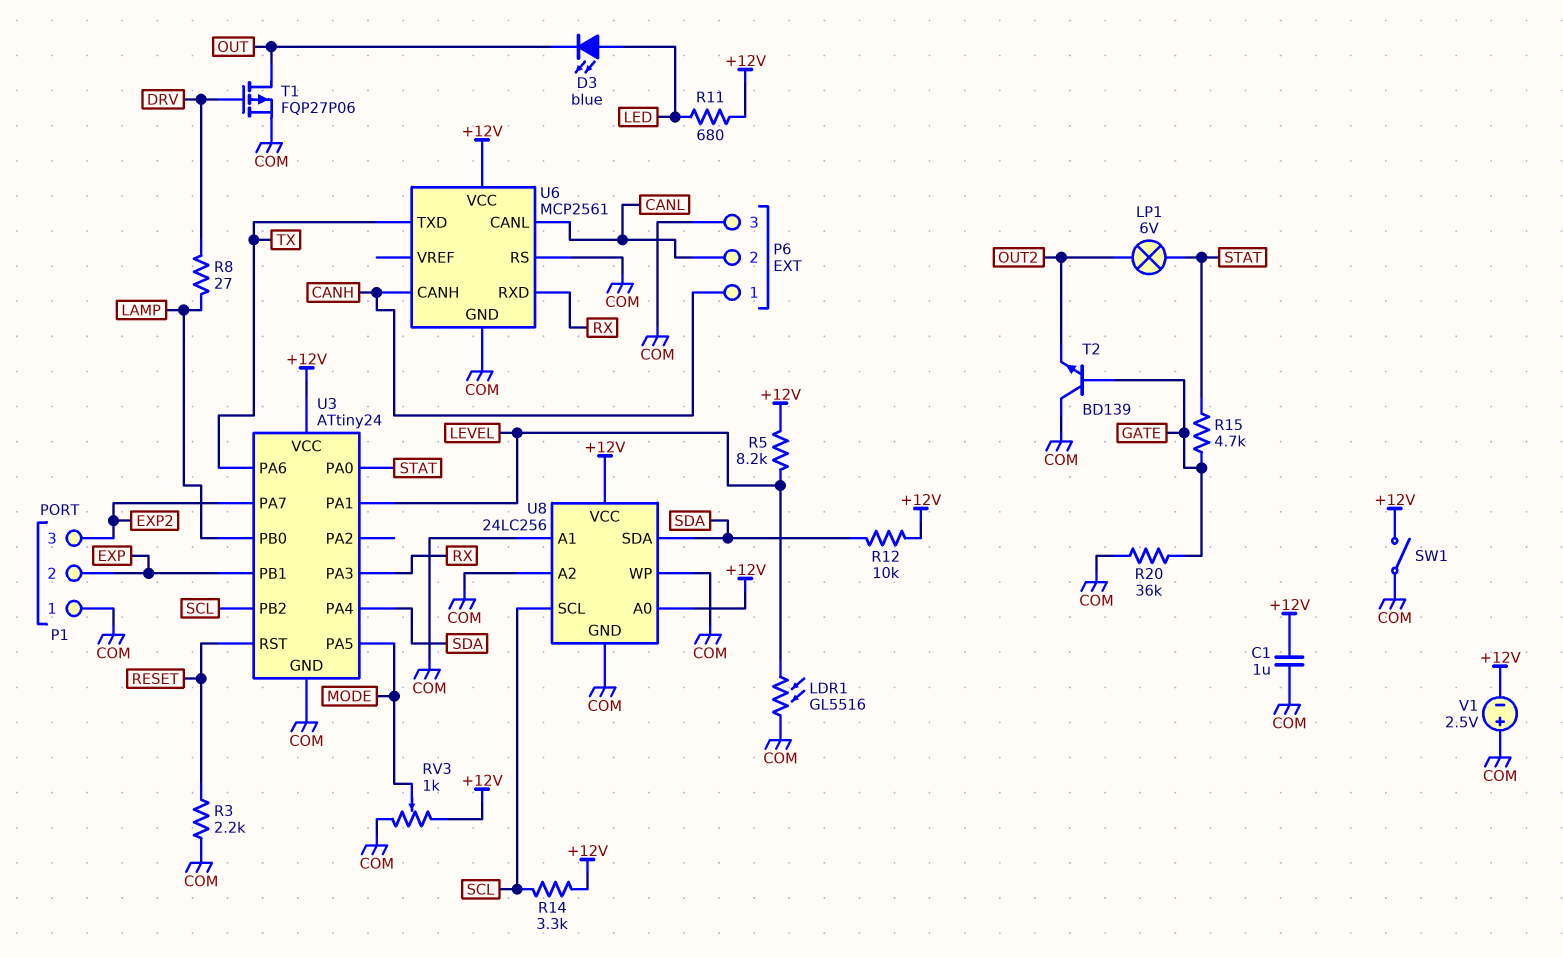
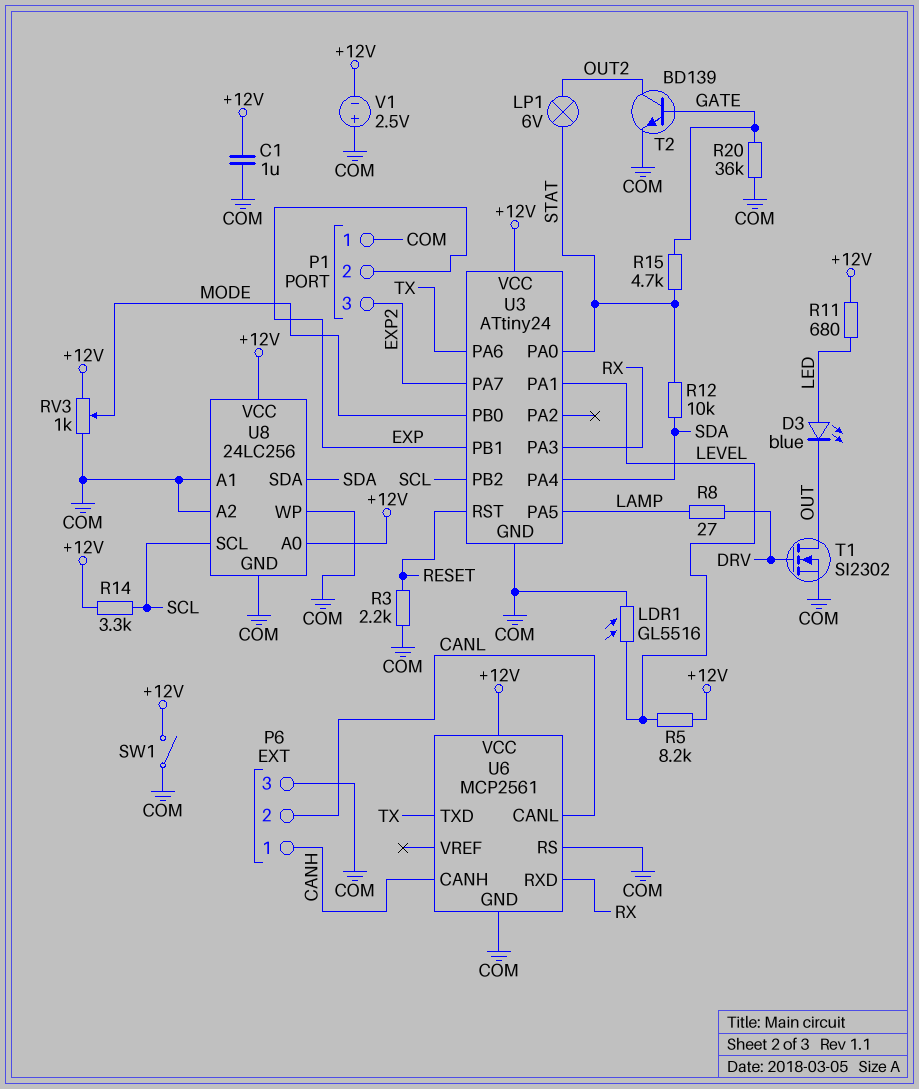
R12: 10k (+12V, SDA) -> 10k (SDA, STAT)
T1: PMOS FQP27P06 (G DRV, D OUT, S COM) -> NMOS SI2302 (G DRV, D OUT, S COM)
T2: NPN BD139 (B GATE, C COM, E OUT2) -> NPN BD139 (B GATE, C OUT2, E COM)
U3 pin PA5: MODE -> LAMP
U3 pin PB0: LAMP -> MODE

